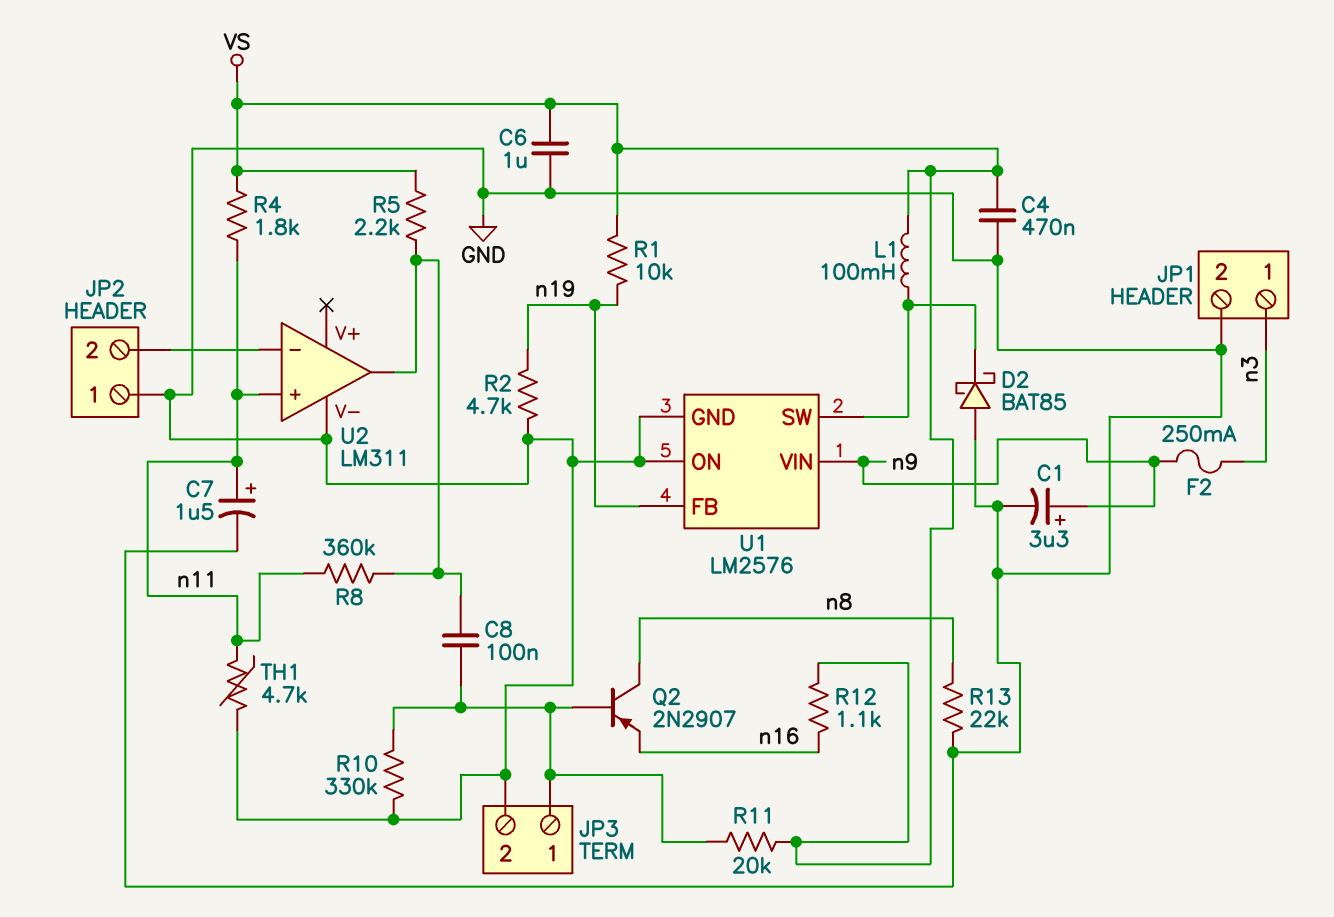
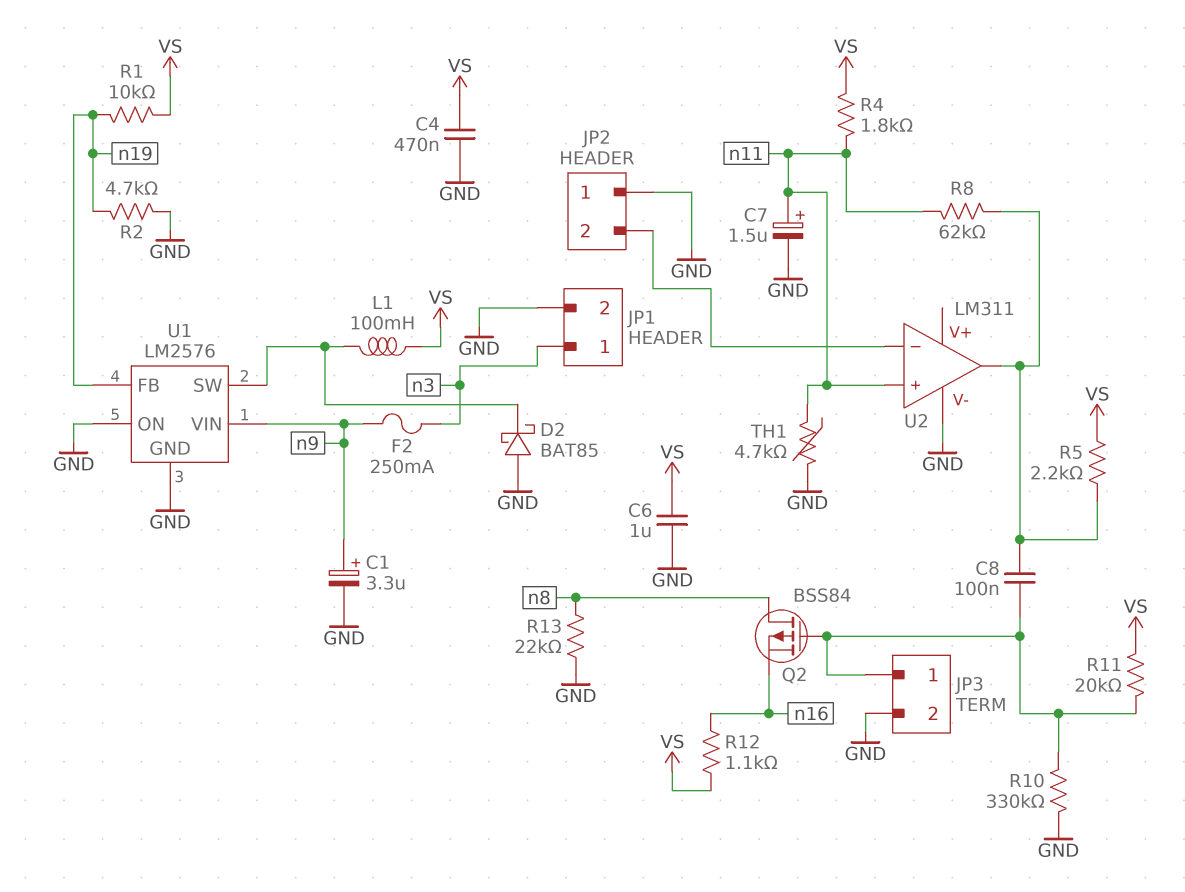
Q2: PNP 2N2907 (B JP3/1, C n8, E n16) -> PMOS BSS84 (G JP3/1, D n8, S n16)
R8: 360k (U2/out, n11) -> 62k (U2/out, n11)

